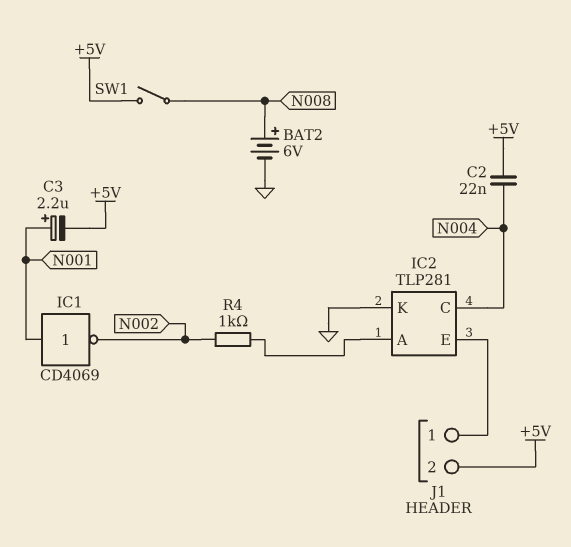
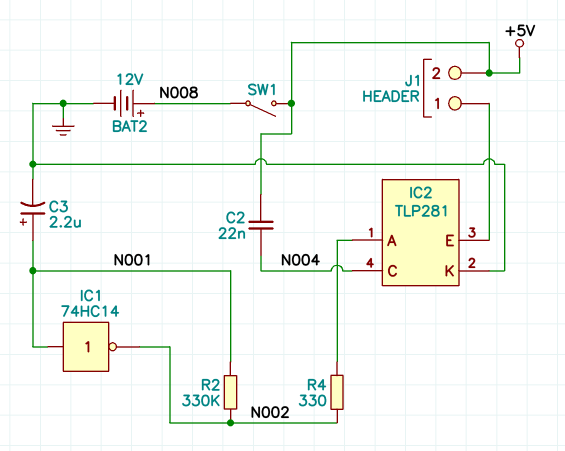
BAT2: 6V (plus N008, minus GND) -> 12V (plus N008, minus GND)
C3: 2.2uF (plus N001, minus +5V) -> 2.2uF (plus N001, minus GND)
IC1: NOT CD4069 (in N001, out N002) -> NOT 74HC14 (in N001, out N002)
R2: none -> 330k (N001, N002)
R4: 1k (IC2/A, N002) -> 330 (IC2/A, N002)

